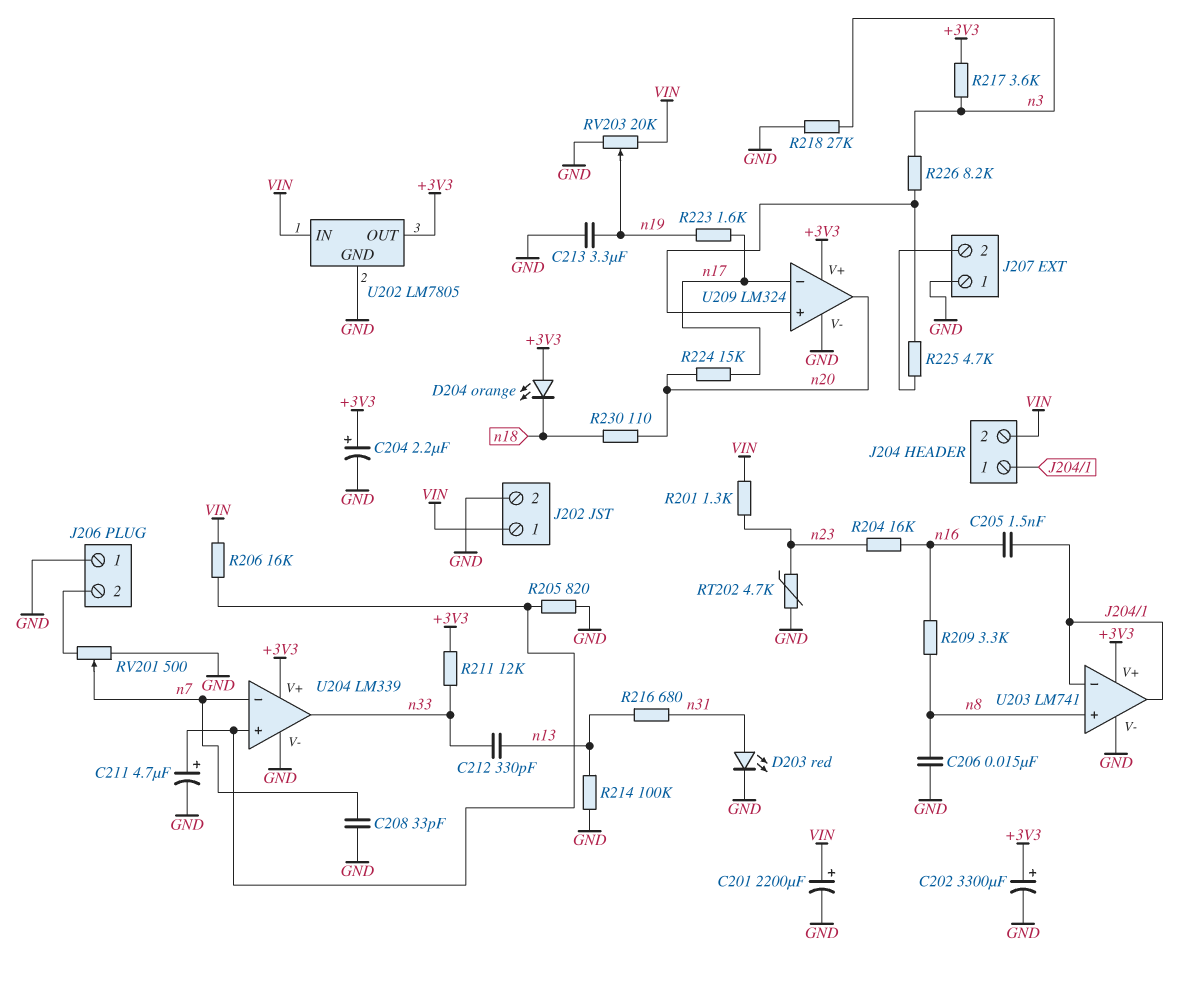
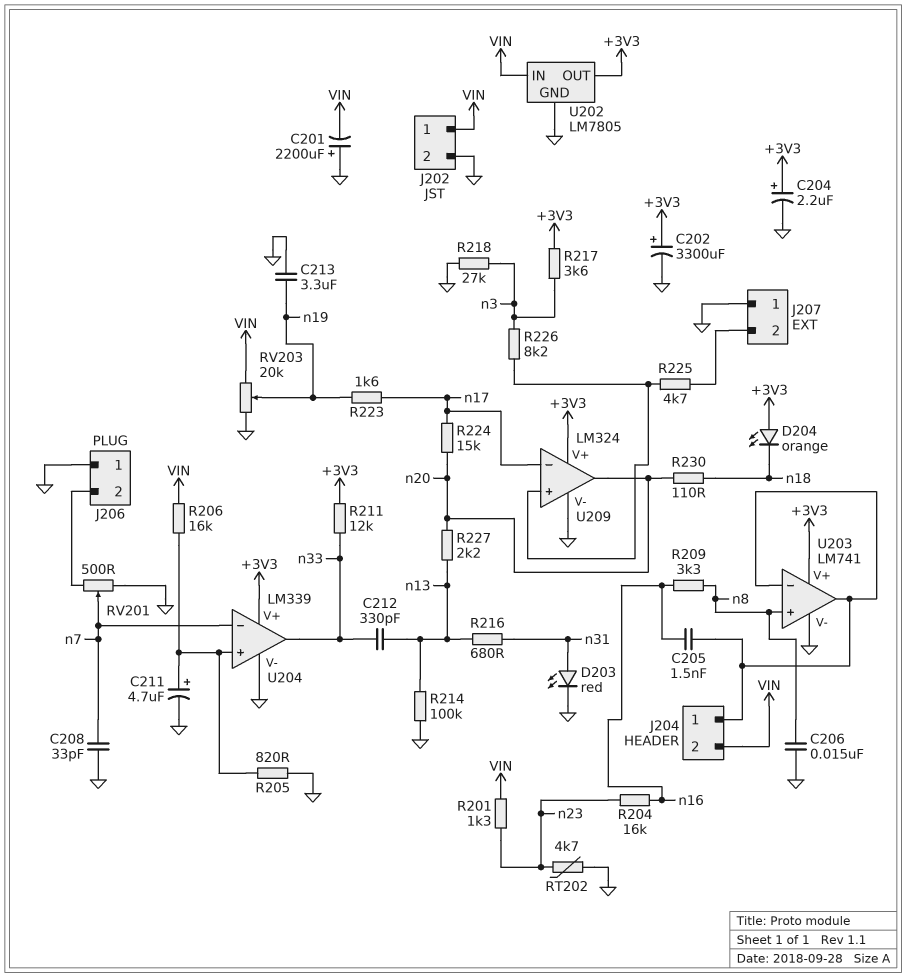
C201: 2200uF (plus VIN, minus GND) -> 2200uF (plus GND, minus VIN)
R227: none -> 2.2k (n13, n20)

